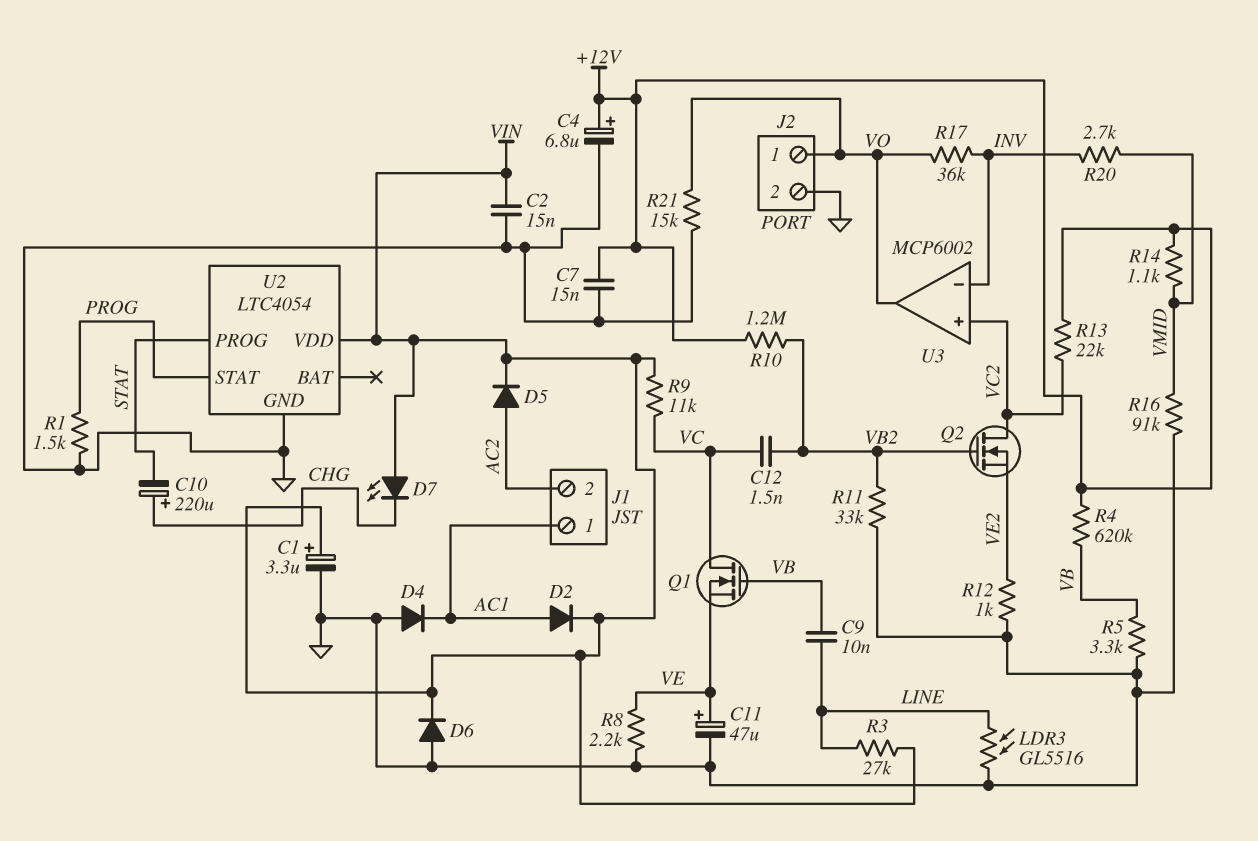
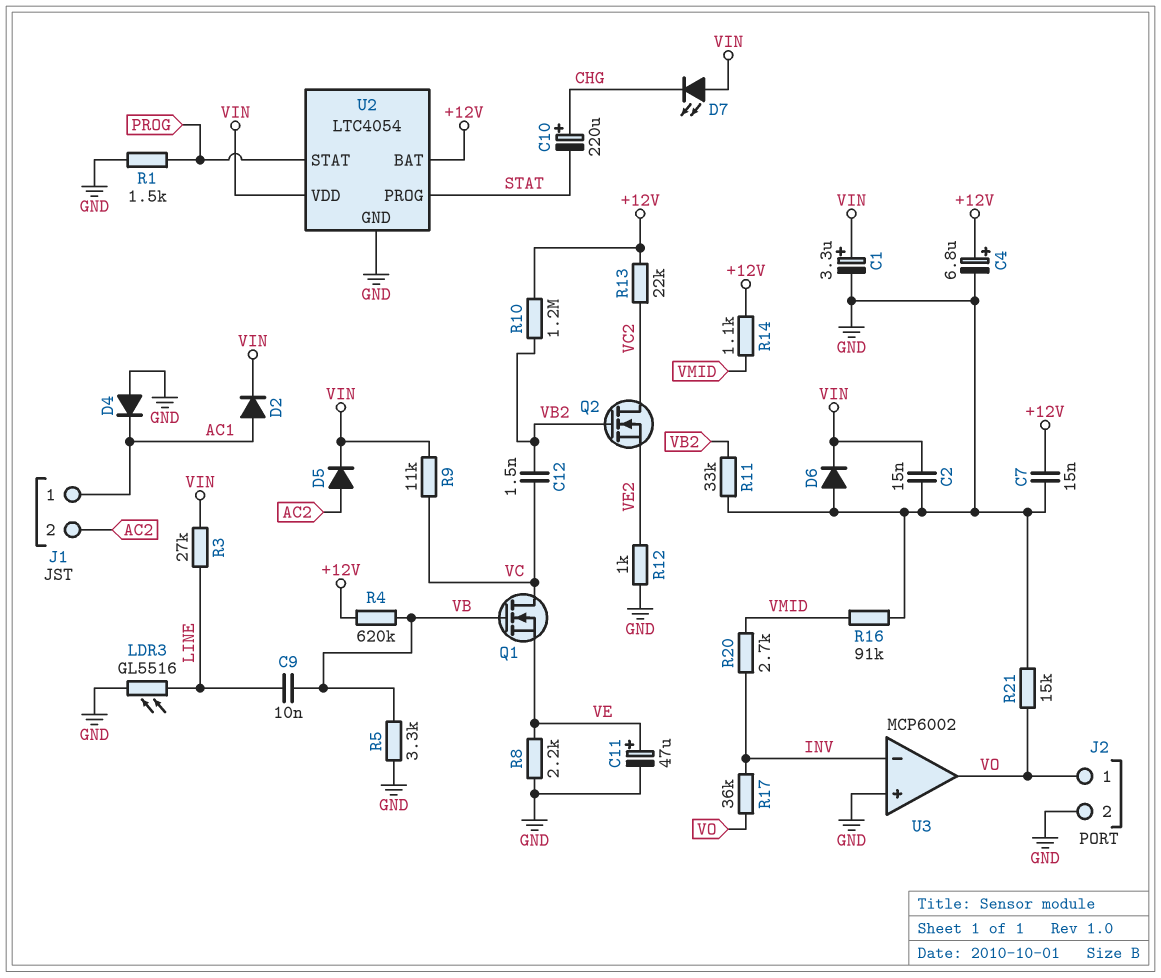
U2 pin BAT: none -> +12V
U3 pin in+: VC2 -> GND

